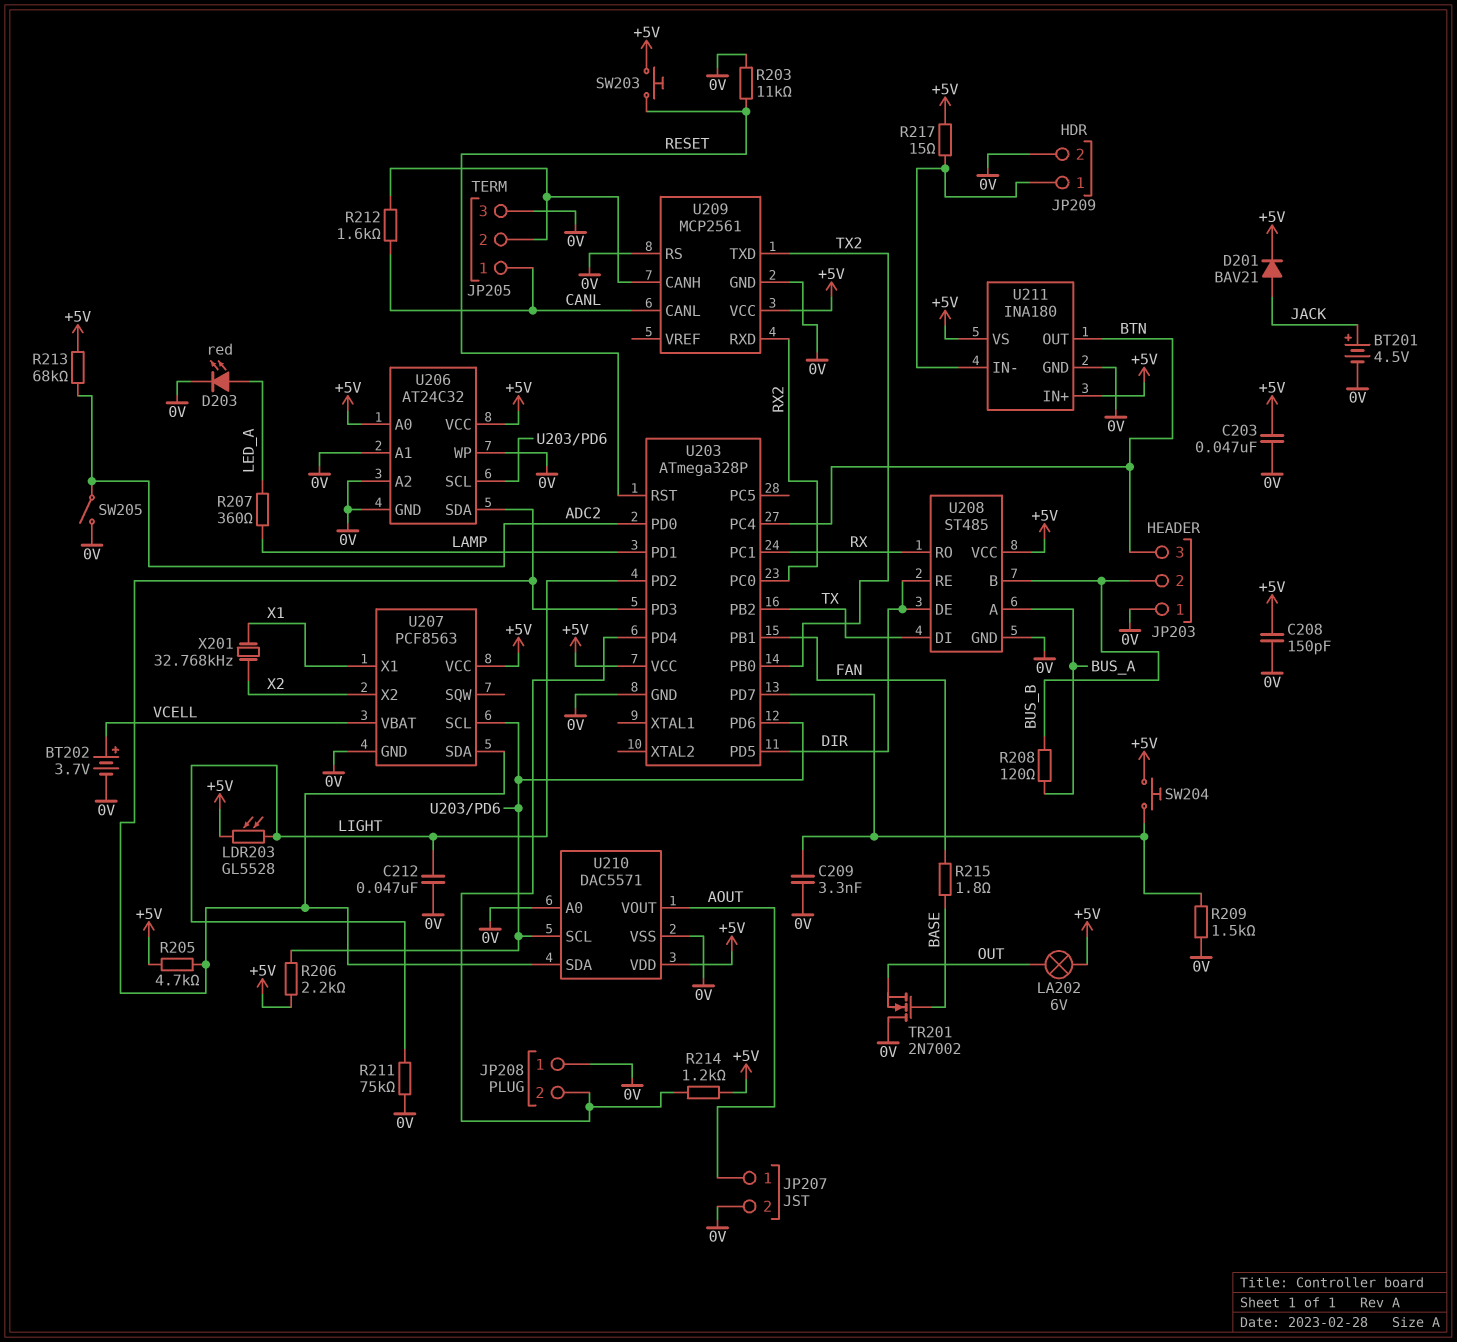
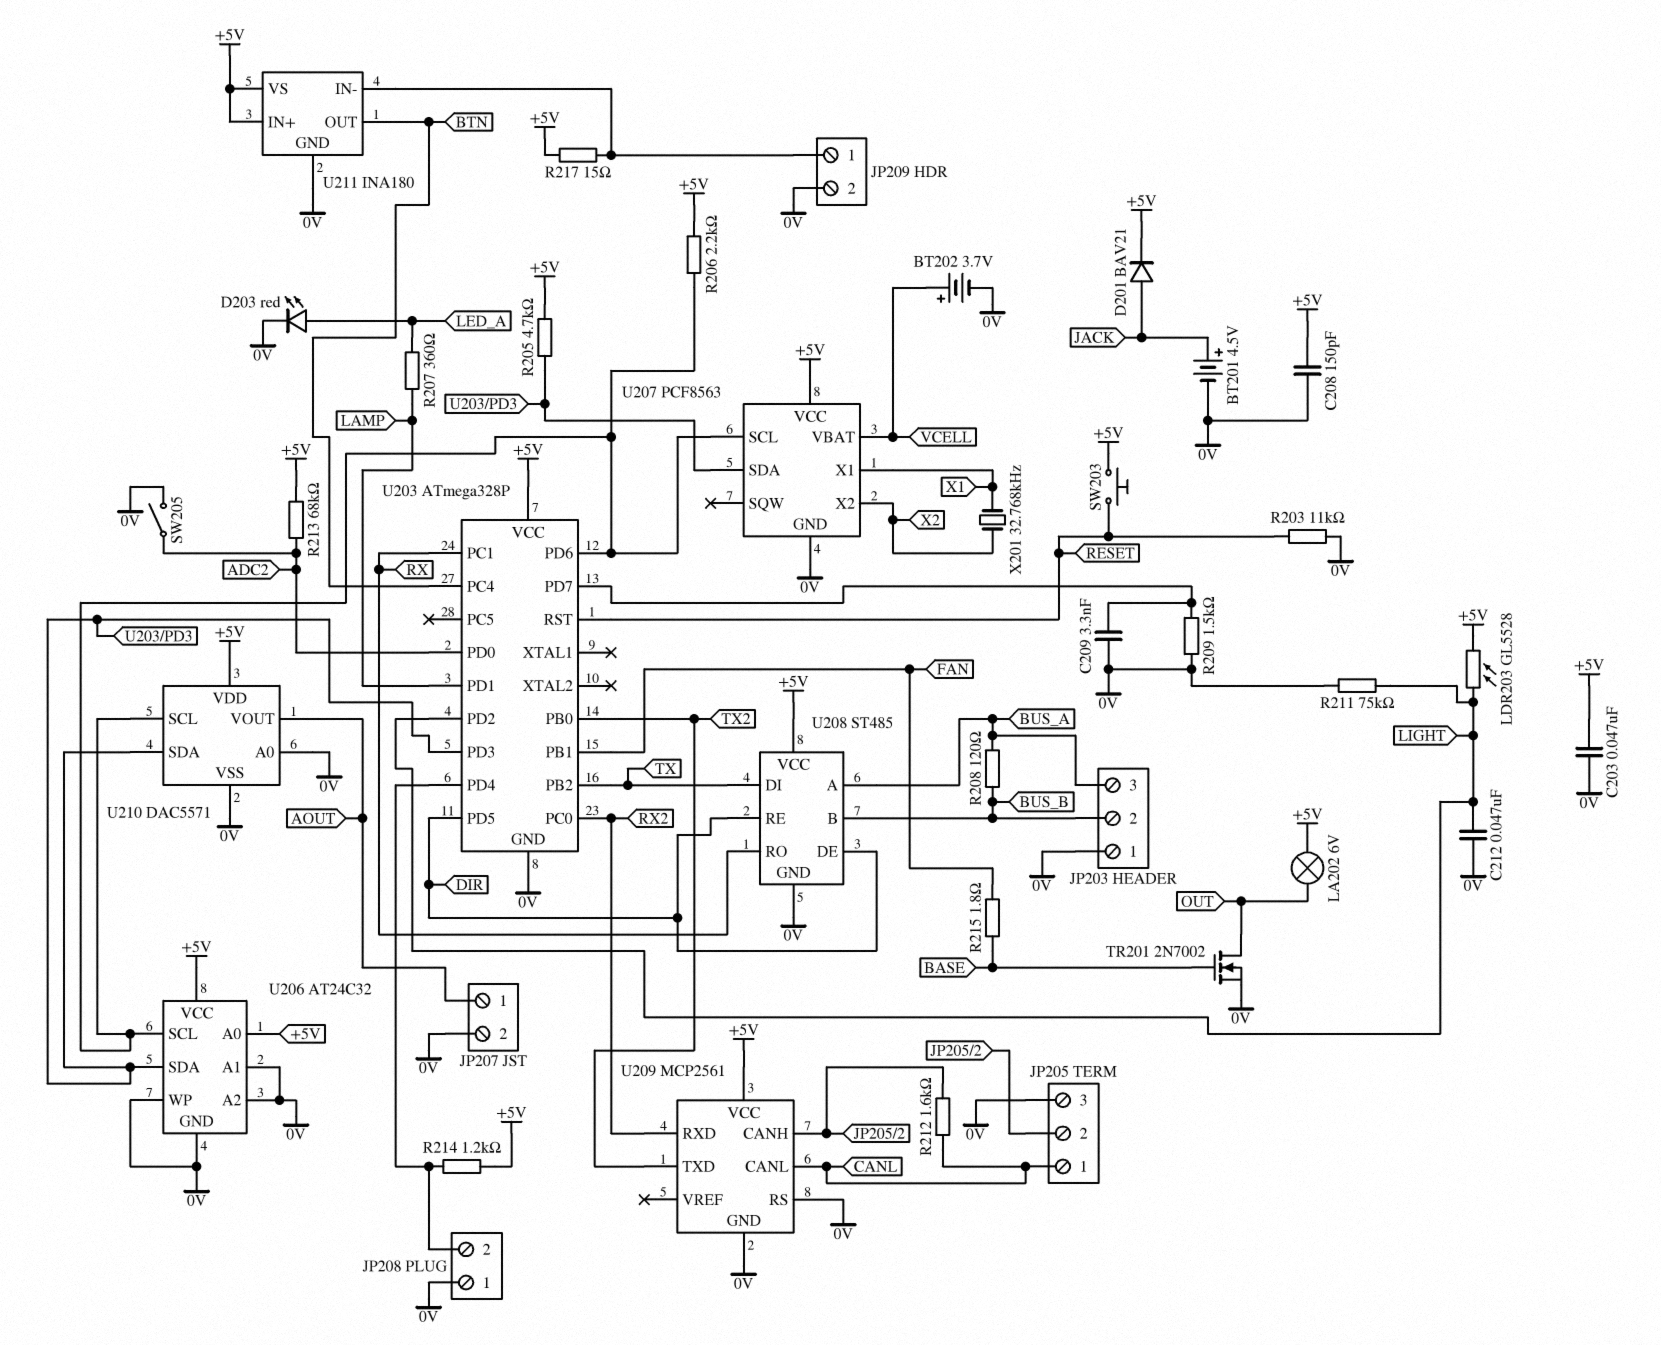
JP203 pin 3: BTN -> BUS_A
SW204: button (+5V, U203/PD7) -> none
TR201: NMOS 2N7002 (G BASE, D 0V, S OUT) -> NMOS 2N7002 (G BASE, D OUT, S 0V)

